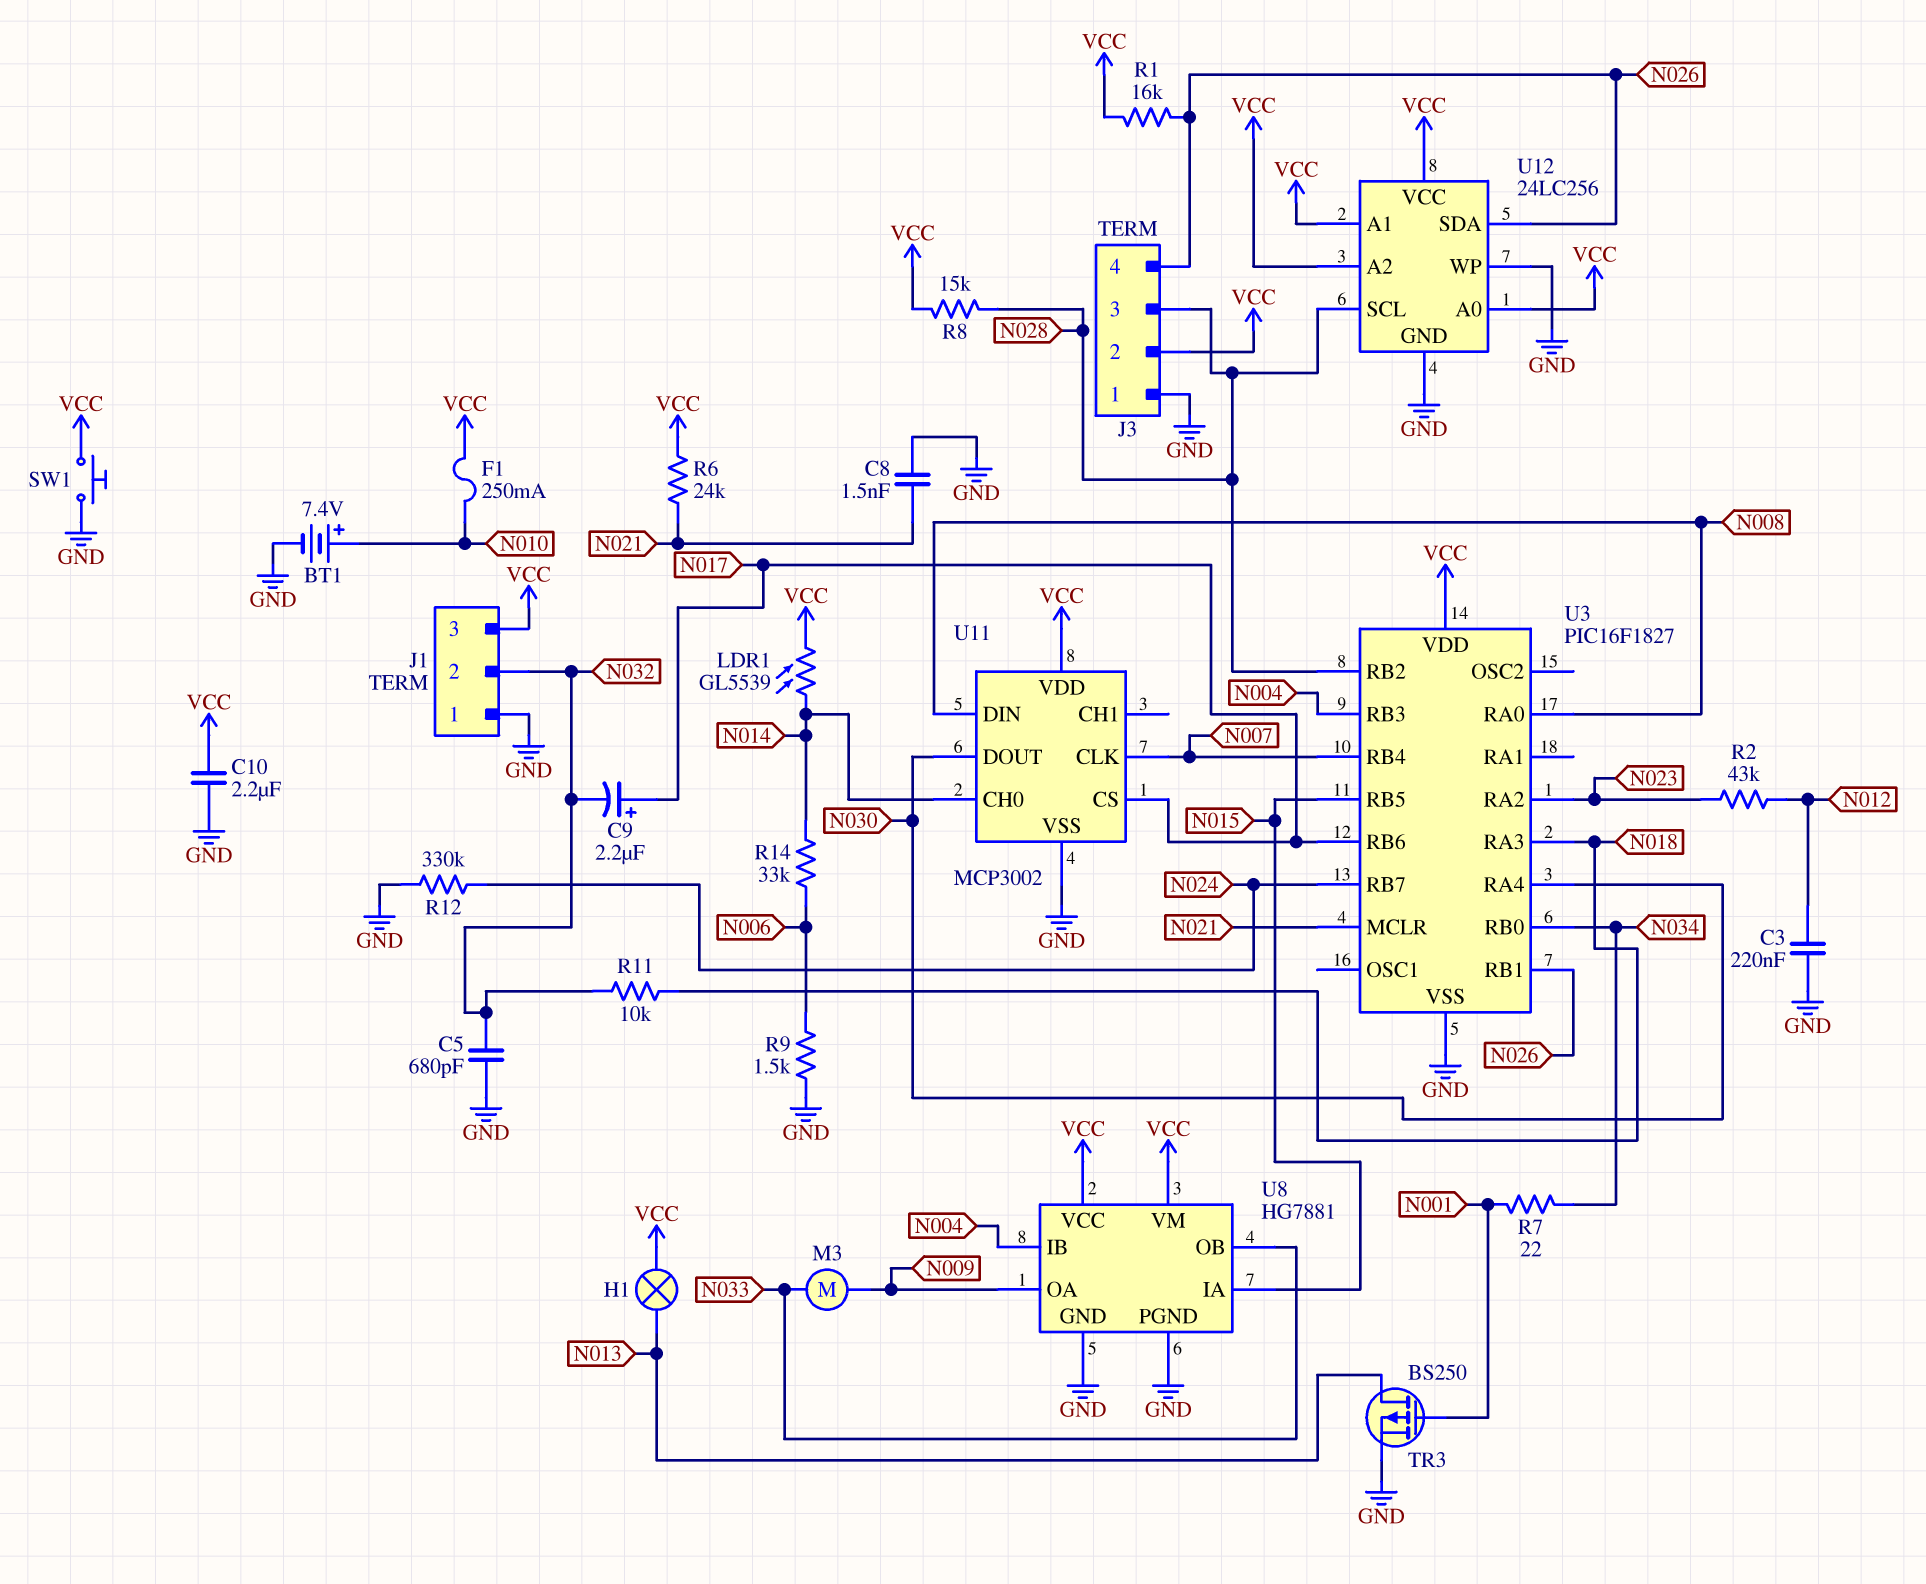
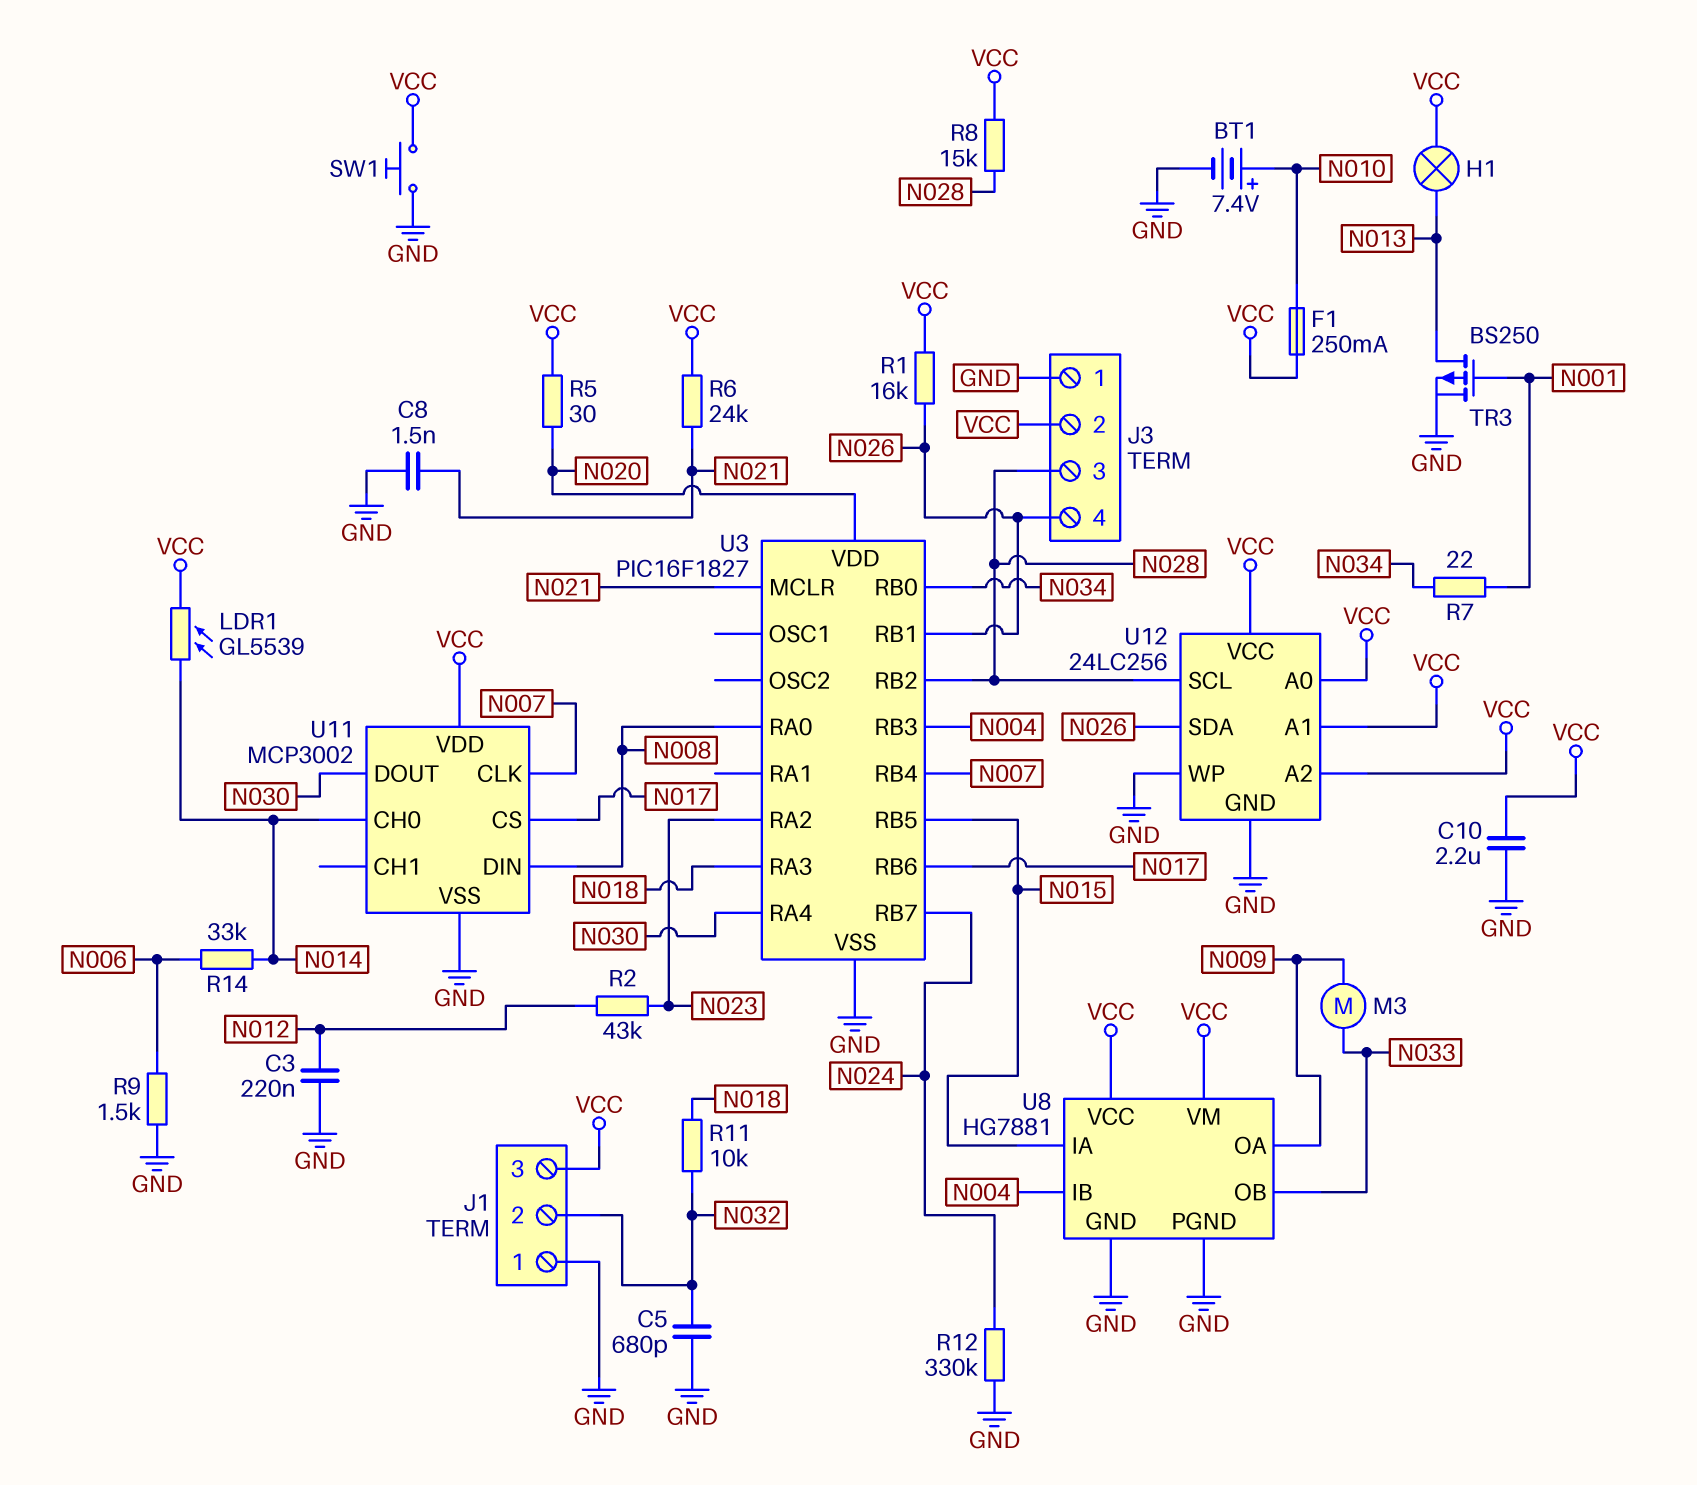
C9: 2.2uF (plus N017, minus N032) -> none
R5: none -> 30 (N020, VCC)
U3 pin VDD: VCC -> N020

